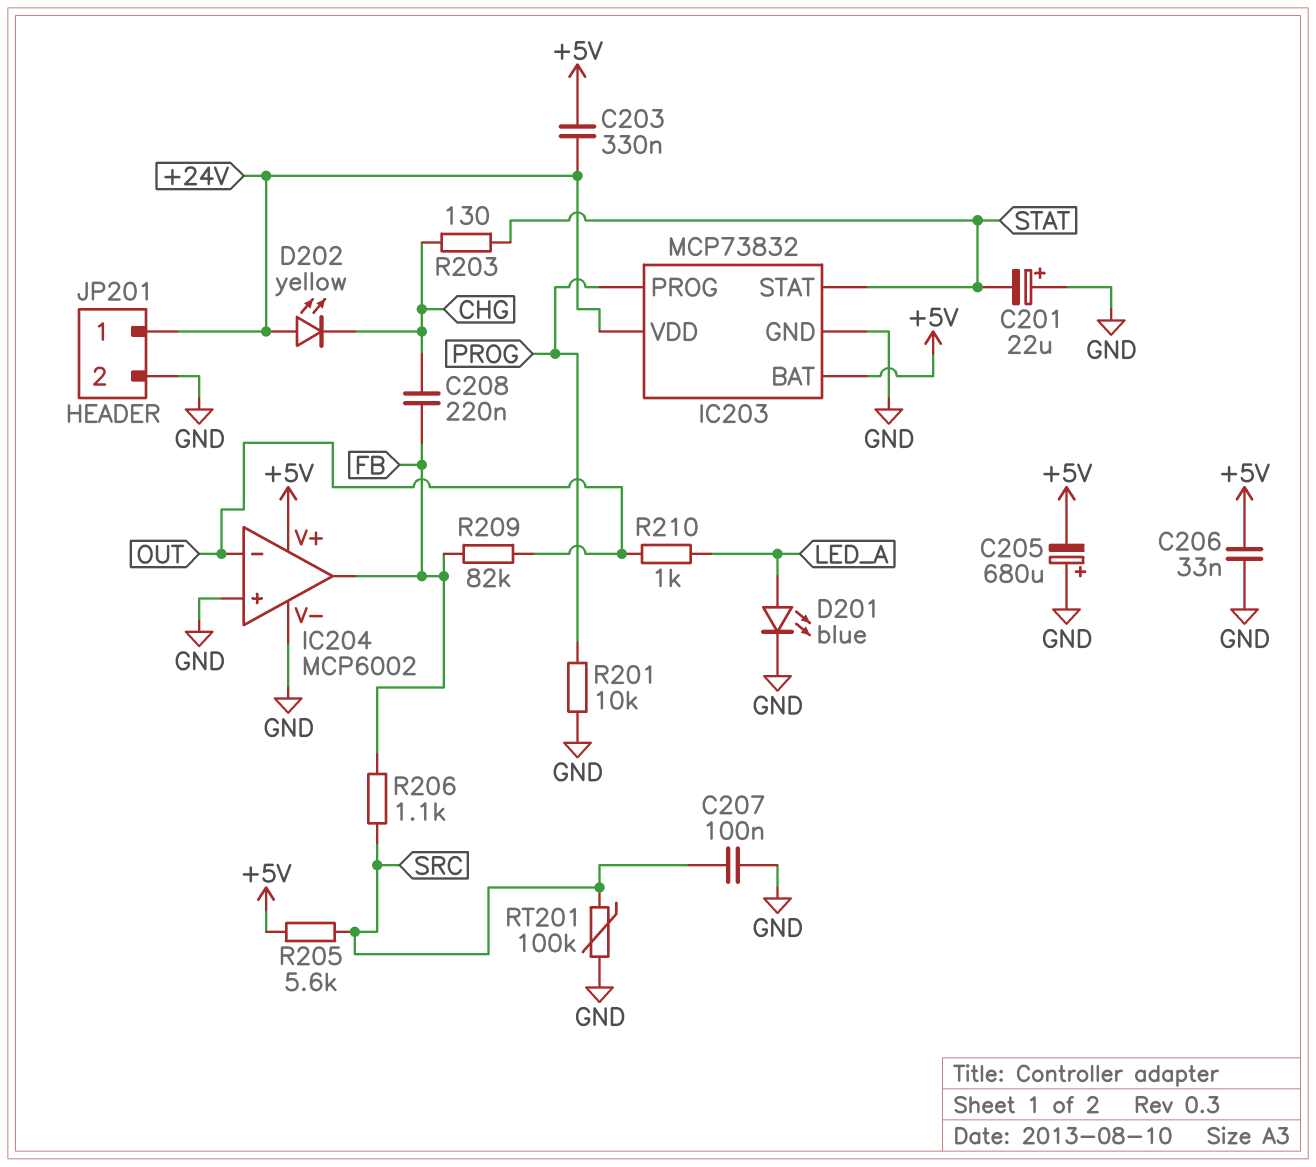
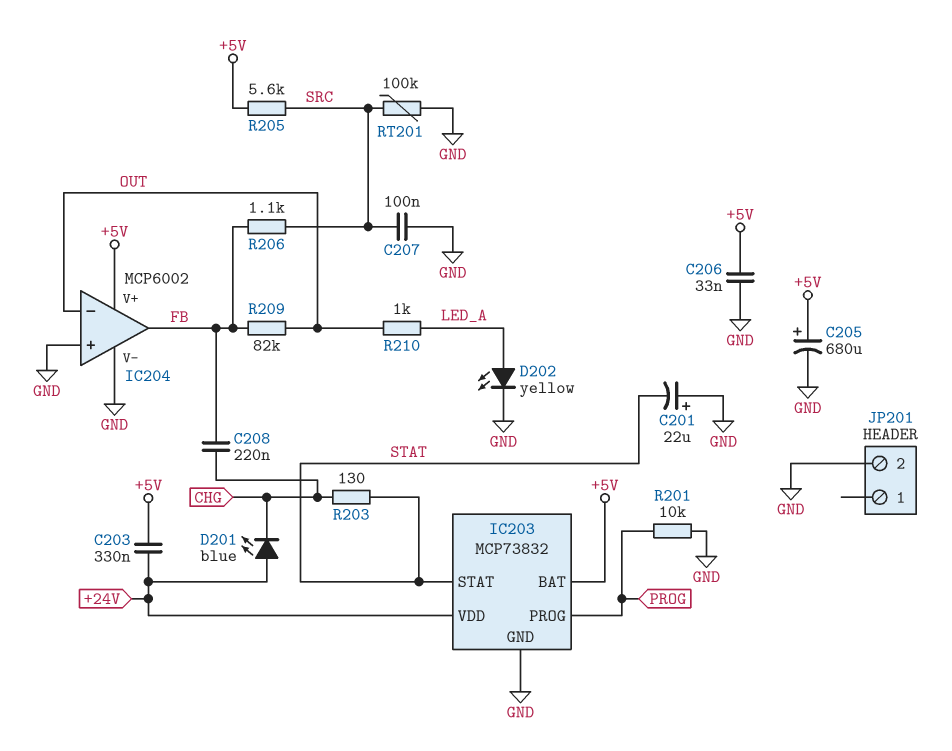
C205: 680uF (plus GND, minus +5V) -> 680uF (plus +5V, minus GND)
D201: LED blue (A LED_A, K GND) -> LED blue (A +24V, K CHG)
D202: LED yellow (A +24V, K CHG) -> LED yellow (A LED_A, K GND)
JP201 pin 1: +24V -> none

